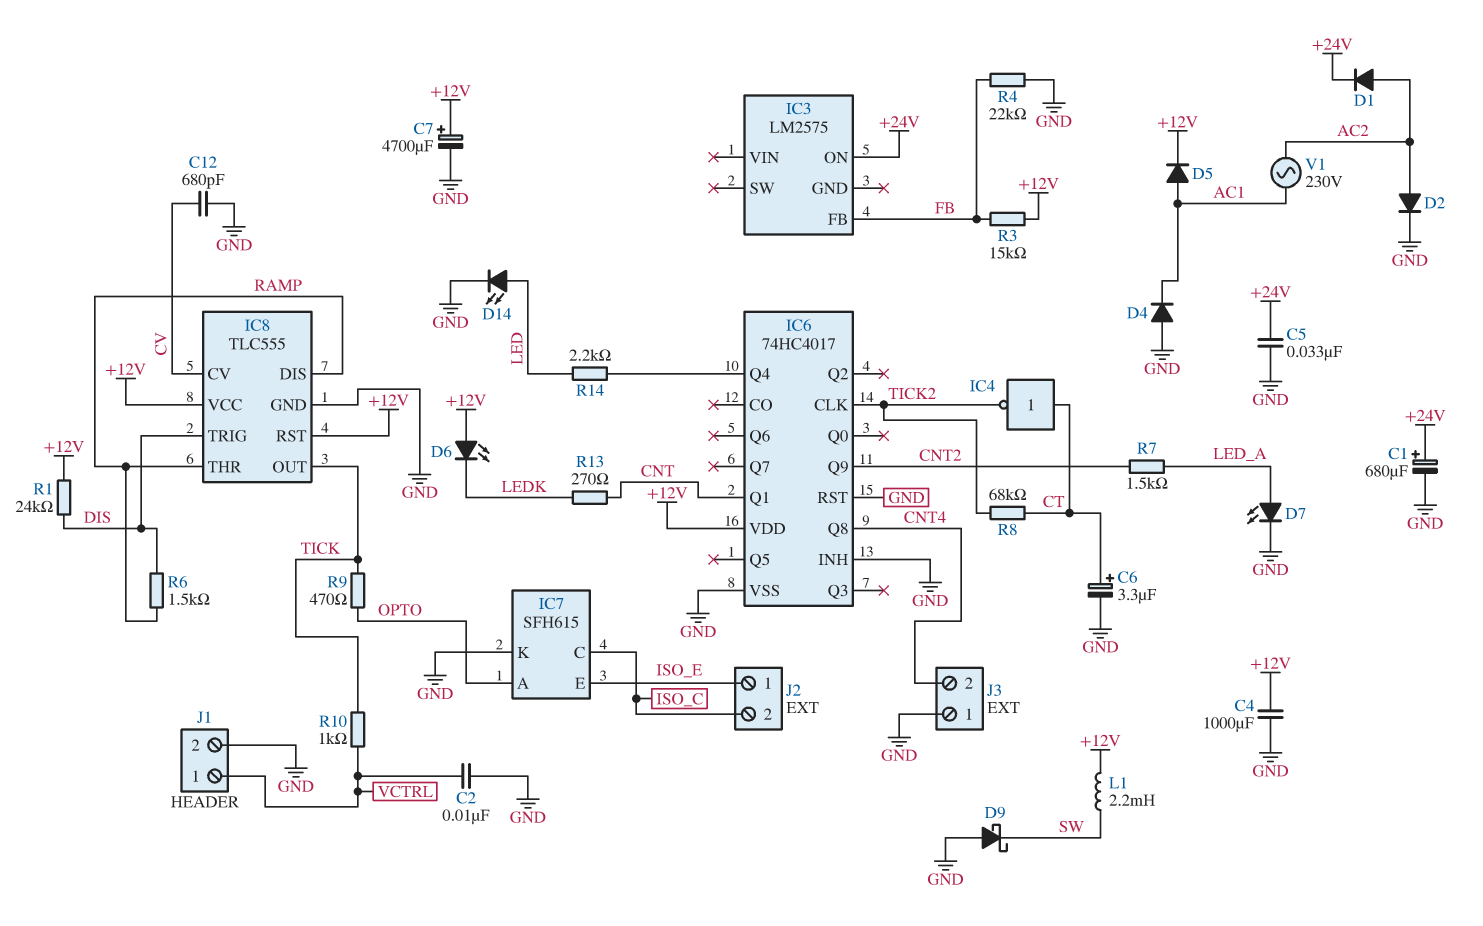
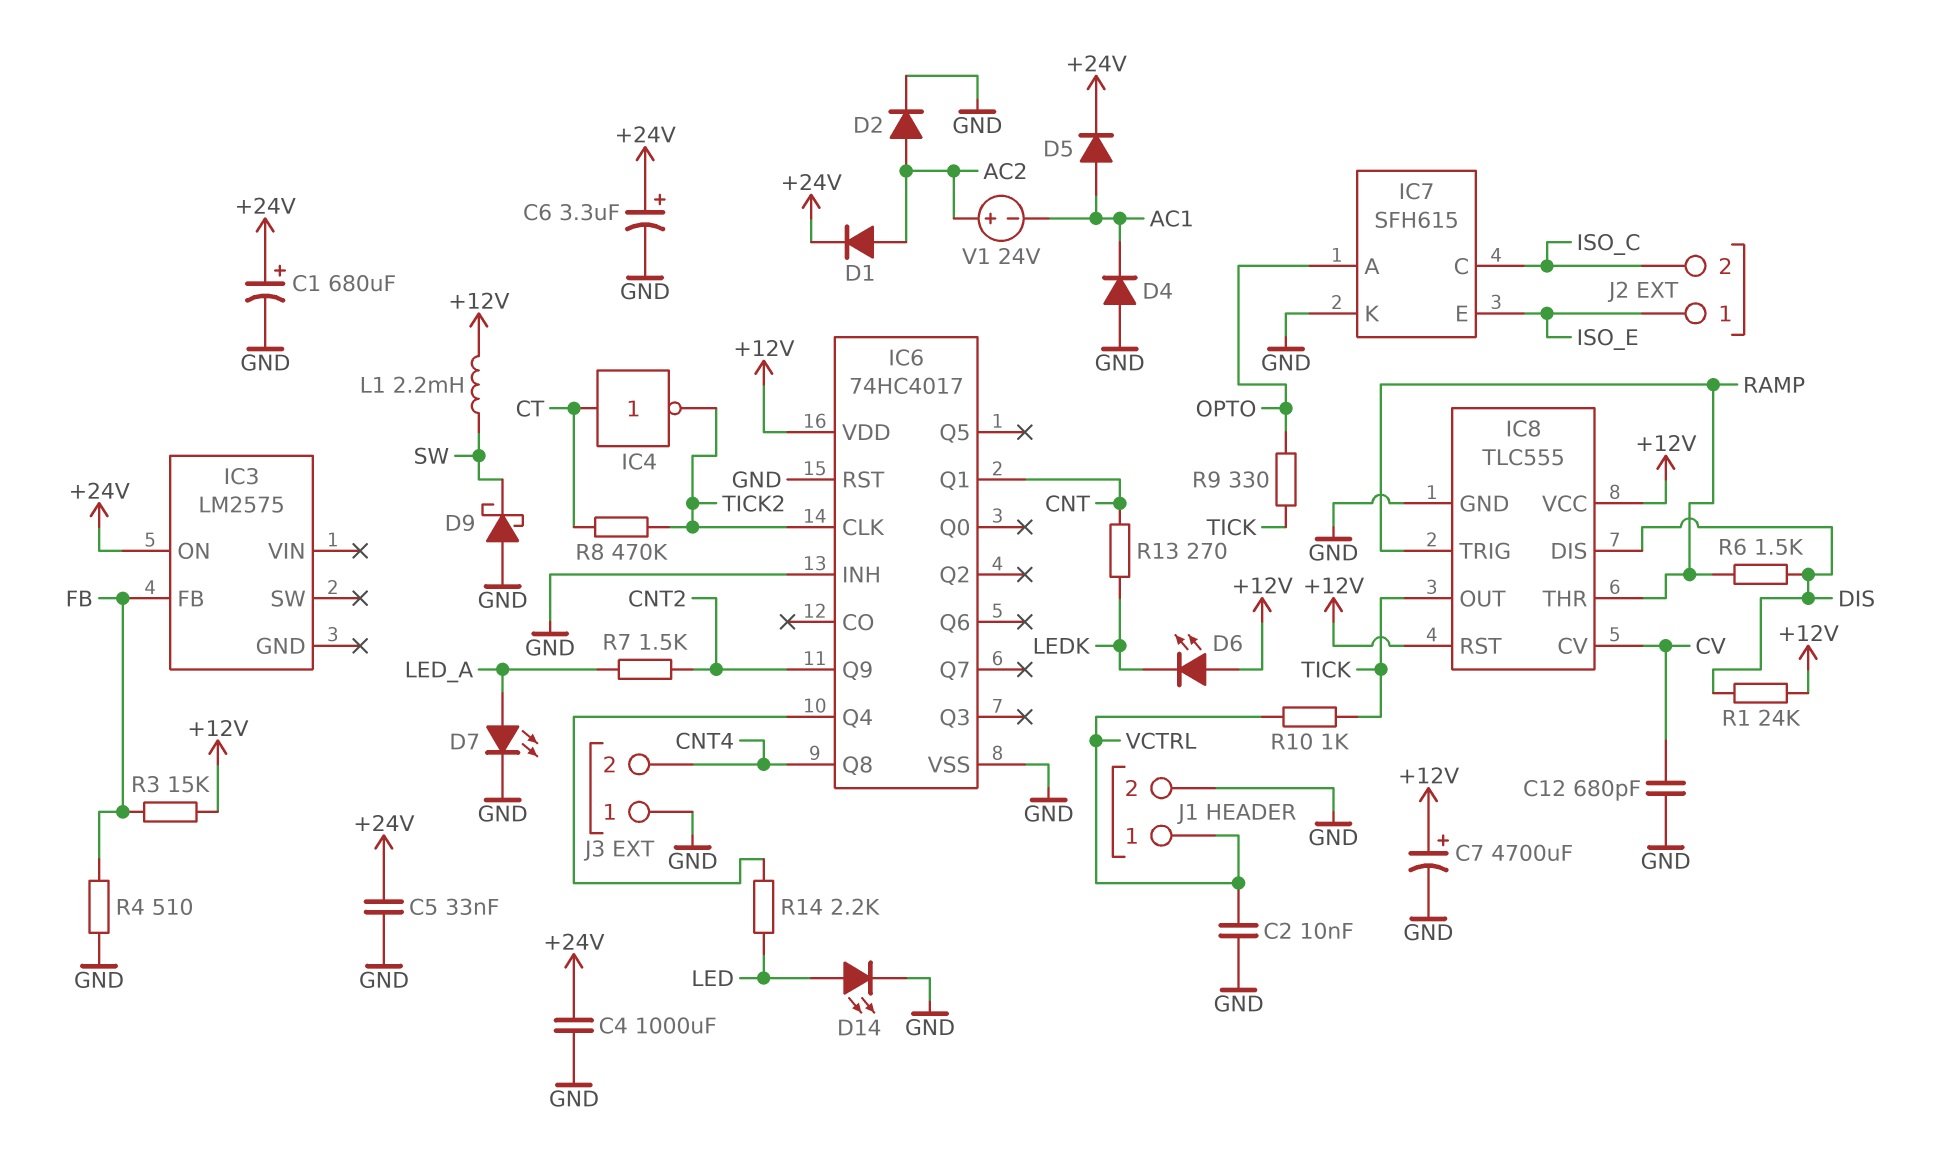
C4: 1000uF (+12V, GND) -> 1000uF (+24V, GND)
C6: 3.3uF (plus CT, minus GND) -> 3.3uF (plus +24V, minus GND)
D5: diode (A AC1, K +12V) -> diode (A AC1, K +24V)
IC8 pin DIS: RAMP -> DIS
IC8 pin TRIG: DIS -> RAMP
R4: 22k (FB, GND) -> 510 (FB, GND)
R8: 68k (CT, TICK2) -> 470k (CT, TICK2)
R9: 470 (OPTO, TICK) -> 330 (OPTO, TICK)
V1: AC 230V (AC1, AC2) -> 24V (plus AC2, minus AC1)

